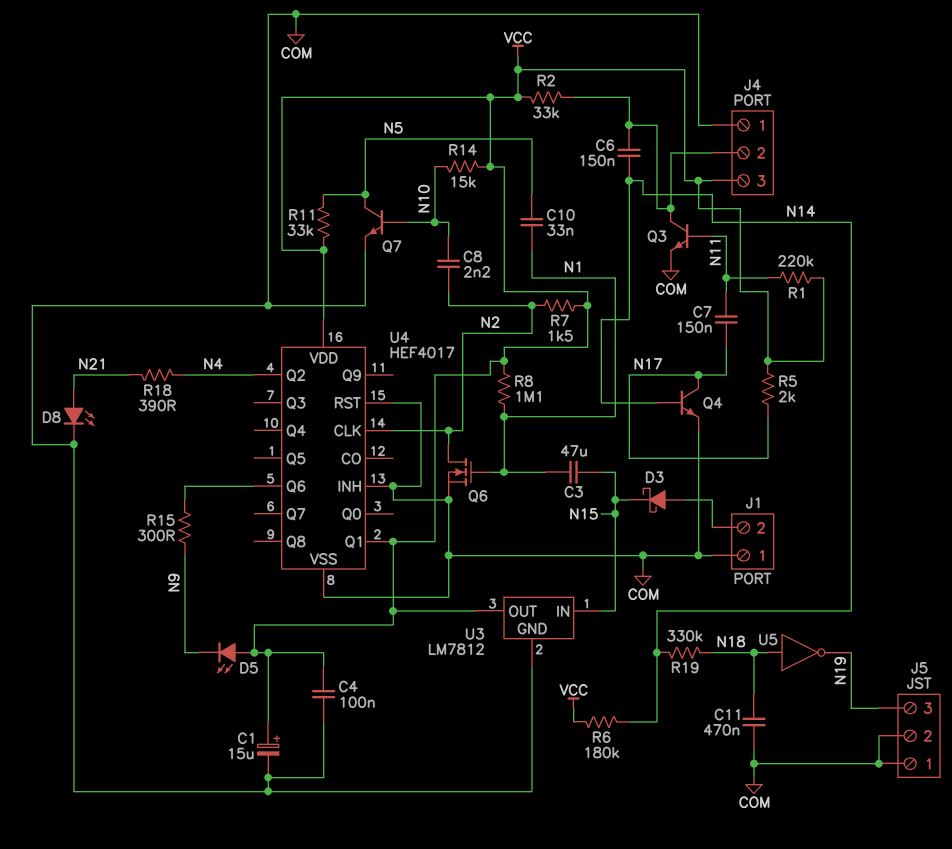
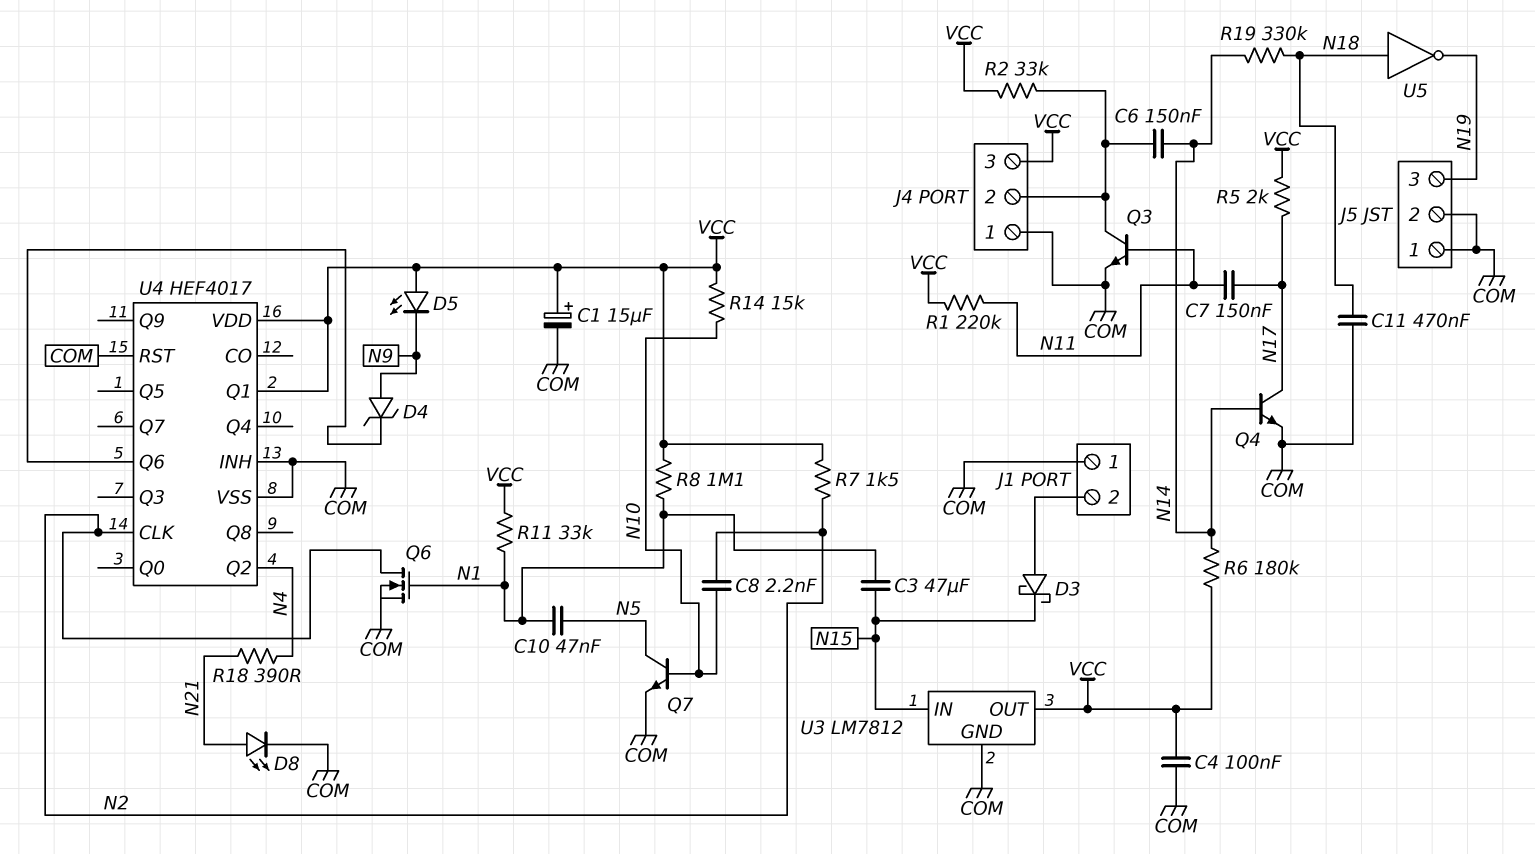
C10: 33nF (N1, N5) -> 47nF (N1, N5)
D4: none -> zener (A N9, K U4/Q6)
R11: 33k (N5, VCC) -> 33k (N1, VCC)
R15: 300 (N9, U4/Q6) -> none

